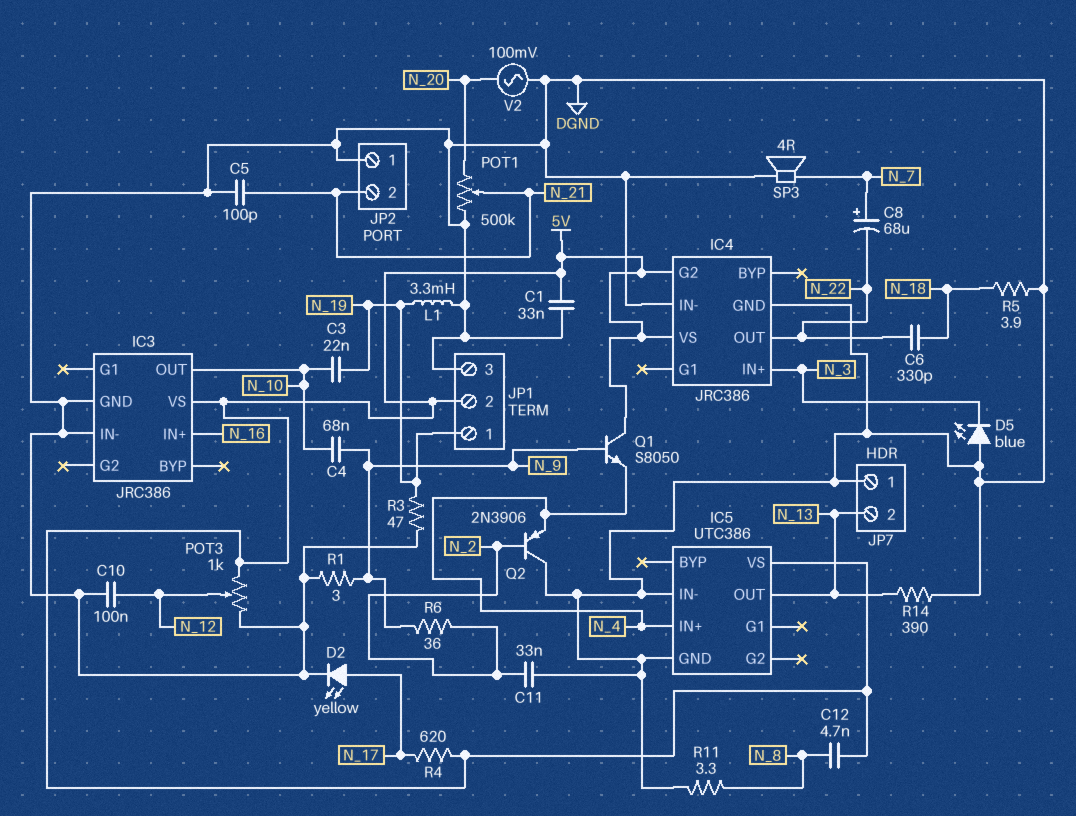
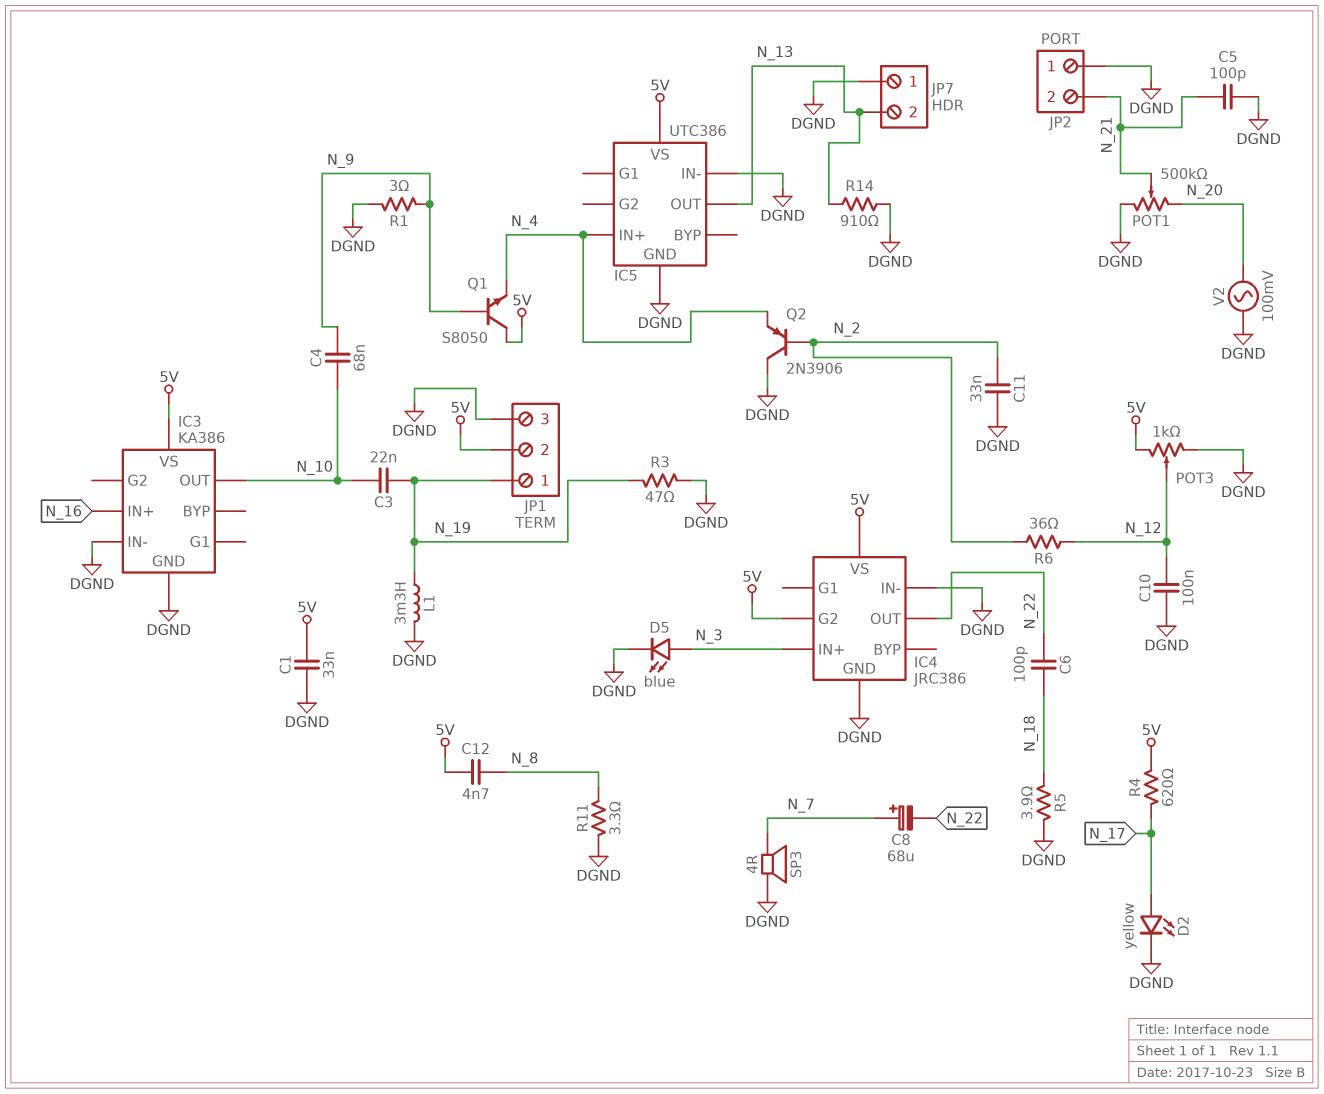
C6: 330pF (N_18, N_22) -> 100pF (N_18, N_22)
D5: LED blue (A DGND, K N_3) -> LED blue (A N_3, K DGND)
IC3: JRC386 -> KA386
R6: 36 (N_2, N_9) -> 36 (N_2, N_12)
R14: 390 (DGND, N_13) -> 910 (DGND, N_13)

